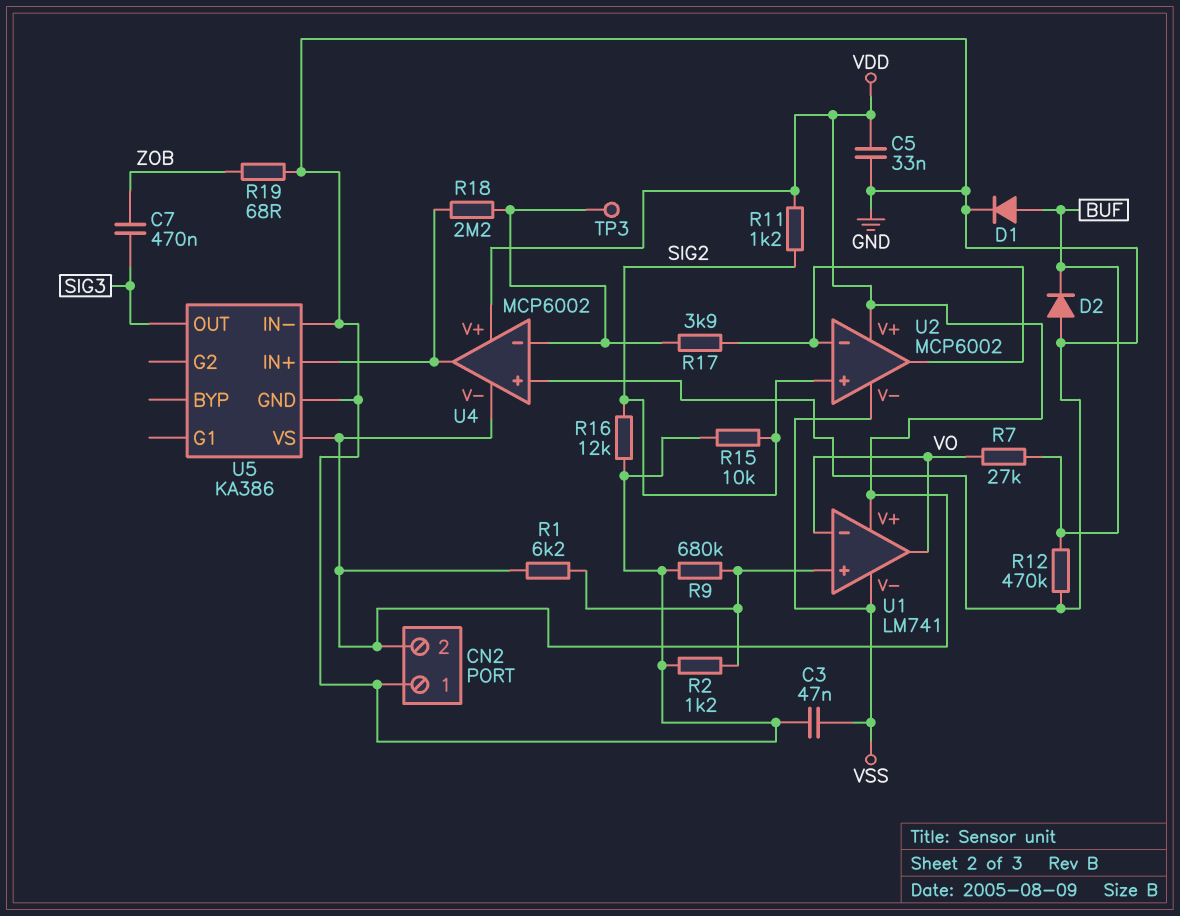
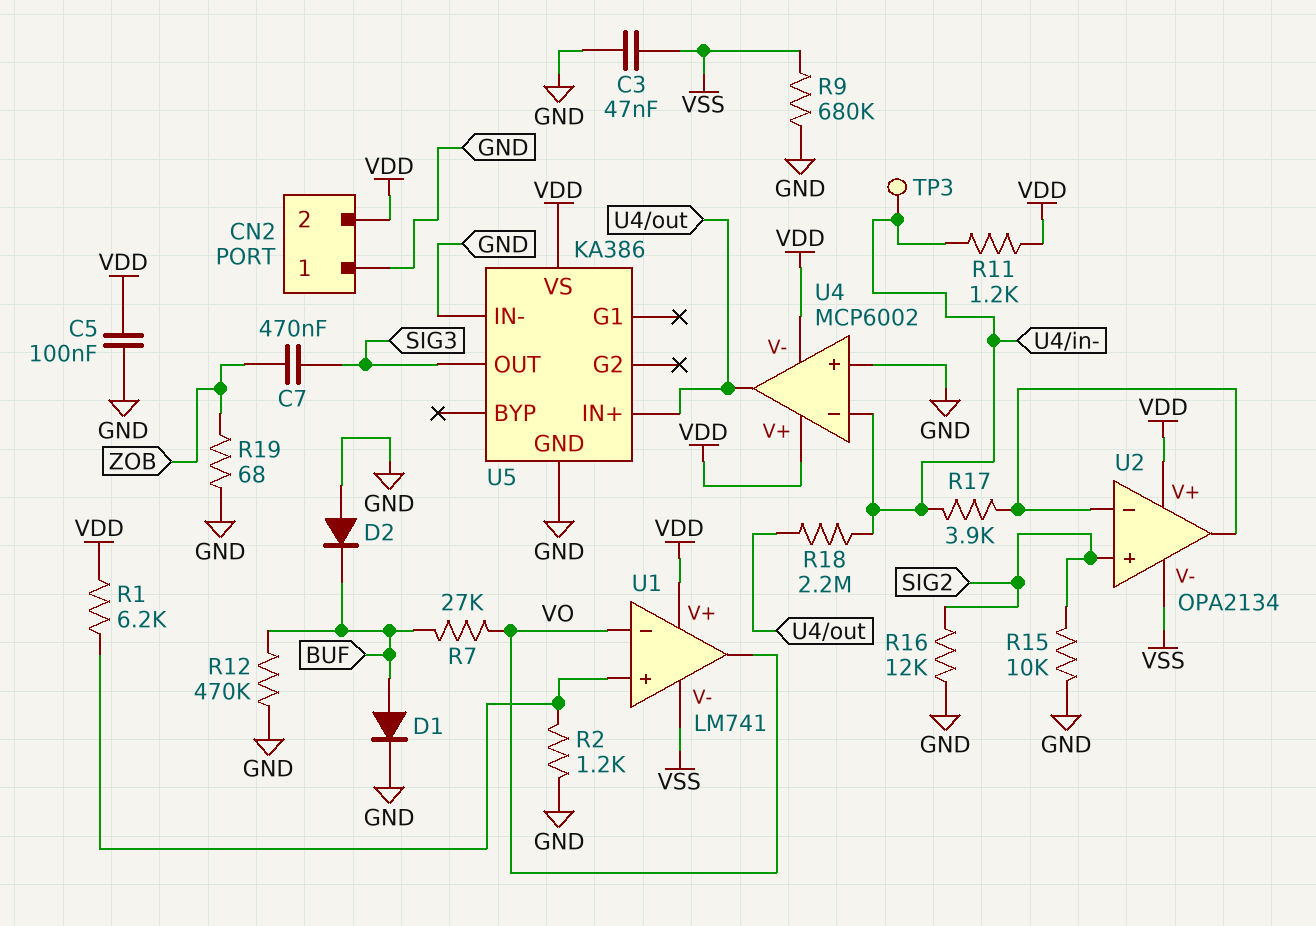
C5: 33nF (GND, VDD) -> 100nF (GND, VDD)
R9: 680k (GND, U1/in+) -> 680k (GND, VSS)
R11: 1.2k (SIG2, VDD) -> 1.2k (U4/in-, VDD)
U2: MCP6002 -> OPA2134

